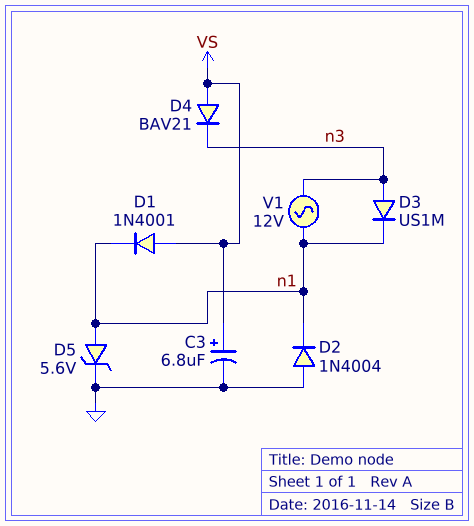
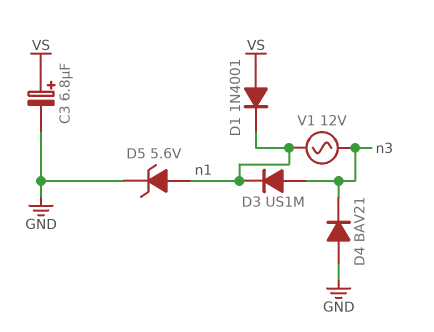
D2: diode 1N4004 (A GND, K n1) -> none
D4: diode BAV21 (A VS, K n3) -> diode BAV21 (A GND, K n3)

